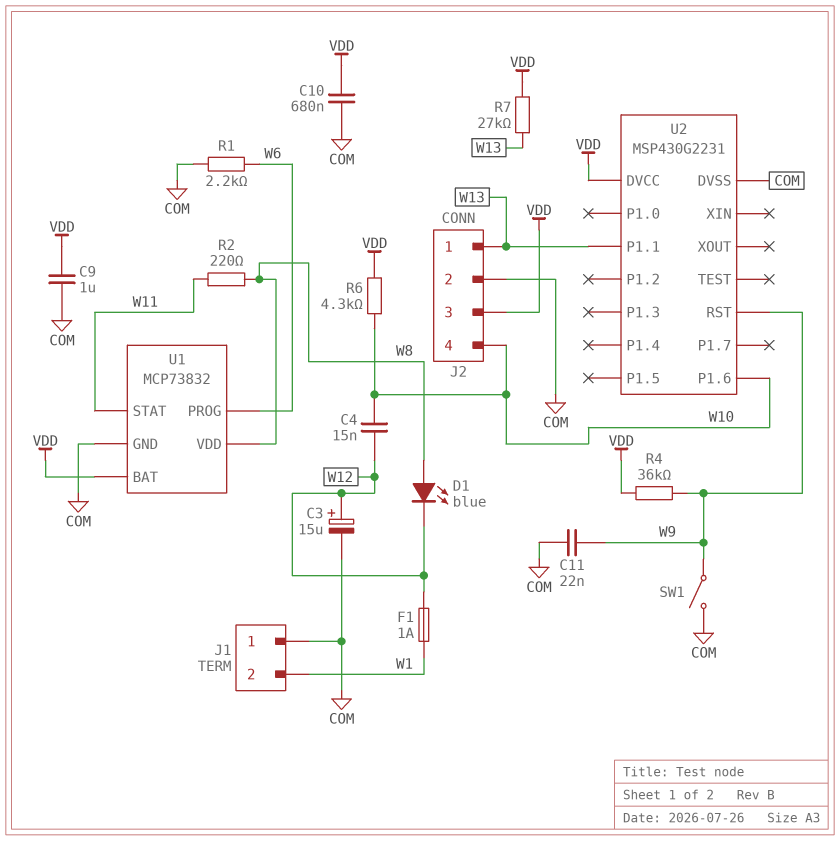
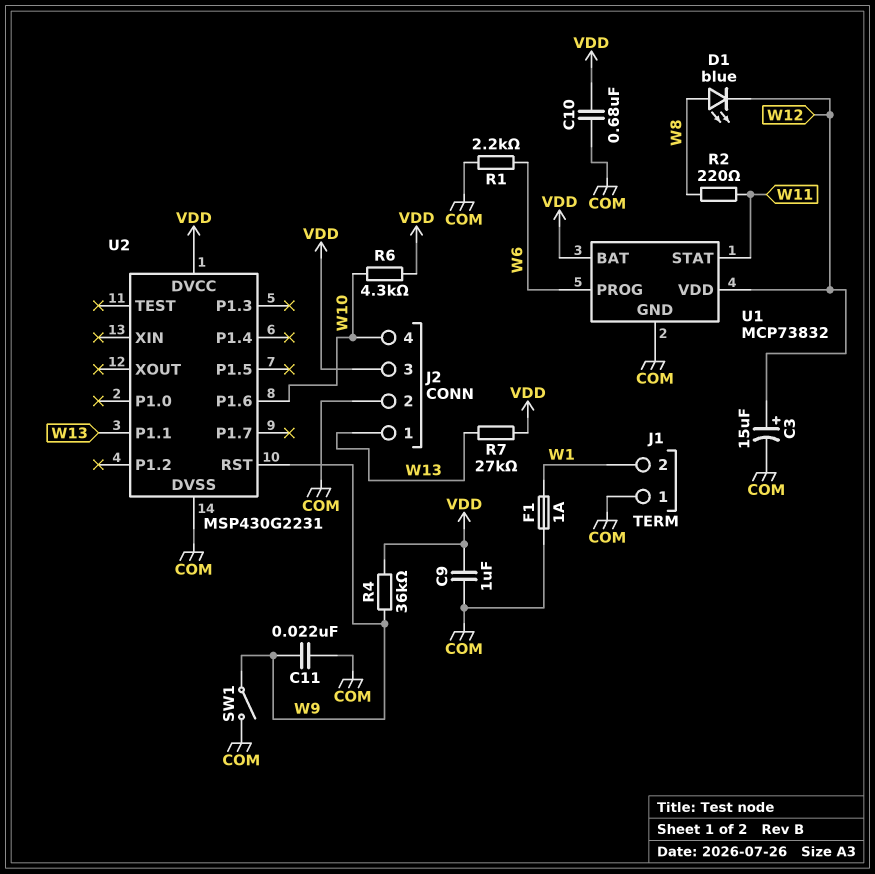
C4: 15nF (W10, W12) -> none
F1: 1A (W1, W12) -> 1A (COM, W1)
U1 pin VDD: W8 -> W12

